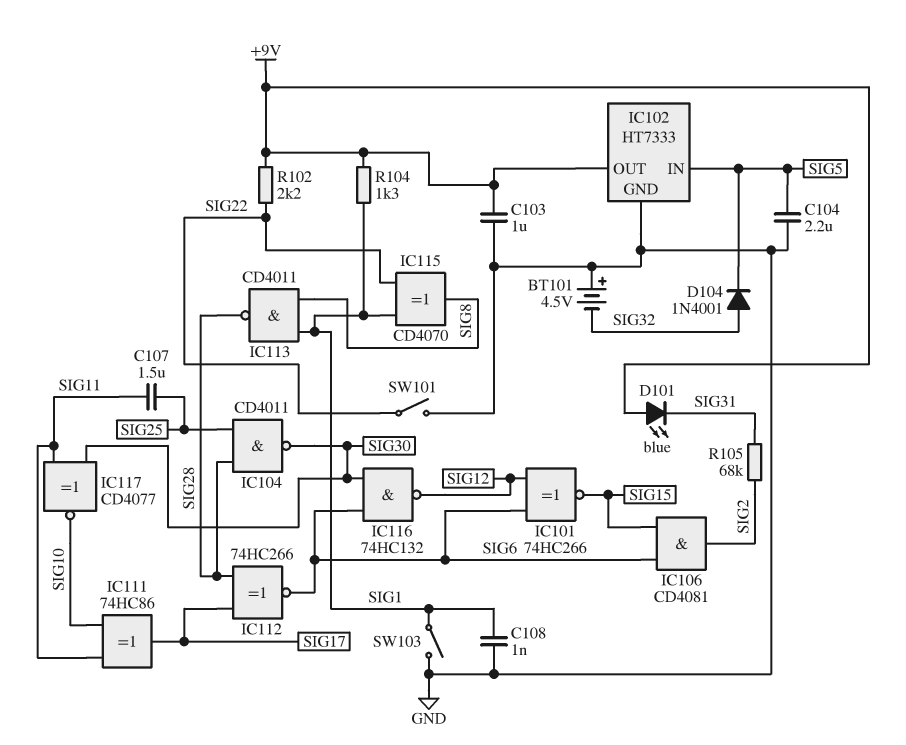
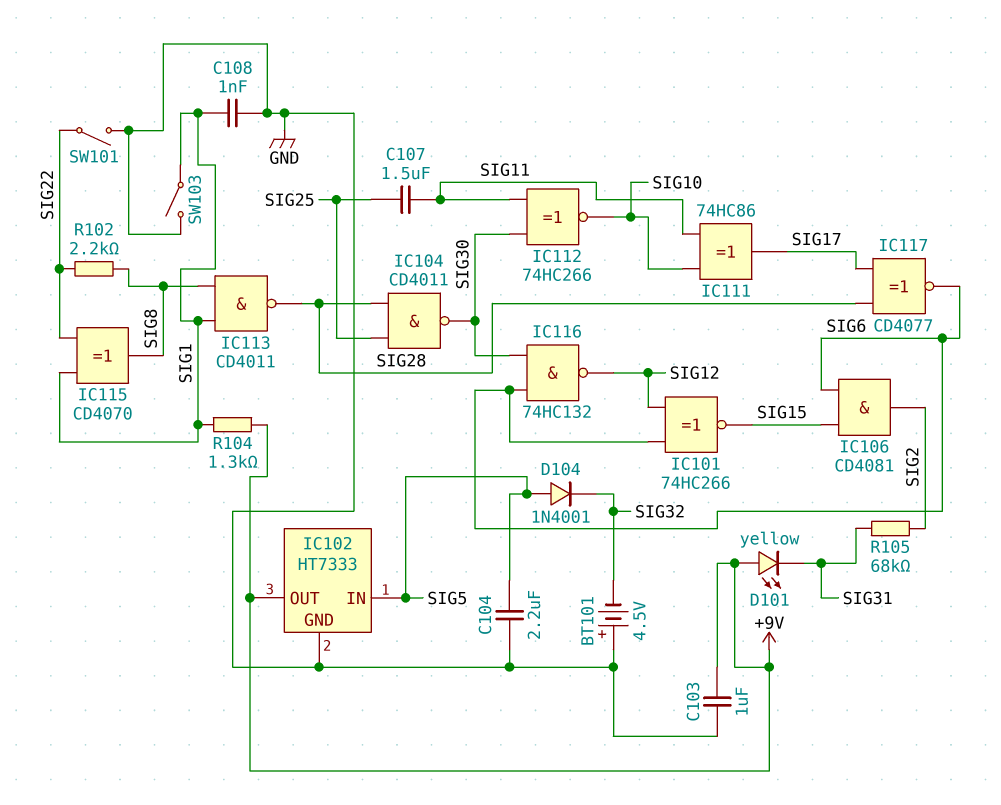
D101: LED blue (A +9V, K SIG31) -> LED yellow (A +9V, K SIG31)
D104: diode 1N4001 (A SIG32, K SIG5) -> diode 1N4001 (A SIG5, K SIG32)
IC112: XNOR 74HC266 (in SIG17, in SIG28, out SIG6) -> XNOR 74HC266 (in SIG11, in SIG30, out SIG10)
IC117: XNOR CD4077 (in SIG11, in SIG30, out SIG10) -> XNOR CD4077 (in SIG17, in SIG28, out SIG6)
R102: 2.2k (+9V, SIG22) -> 2.2k (SIG8, SIG22)

